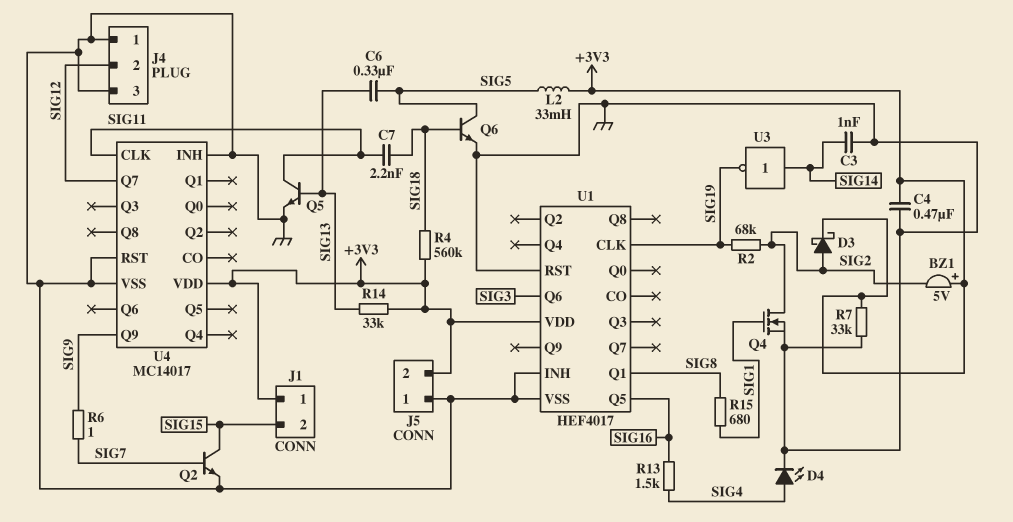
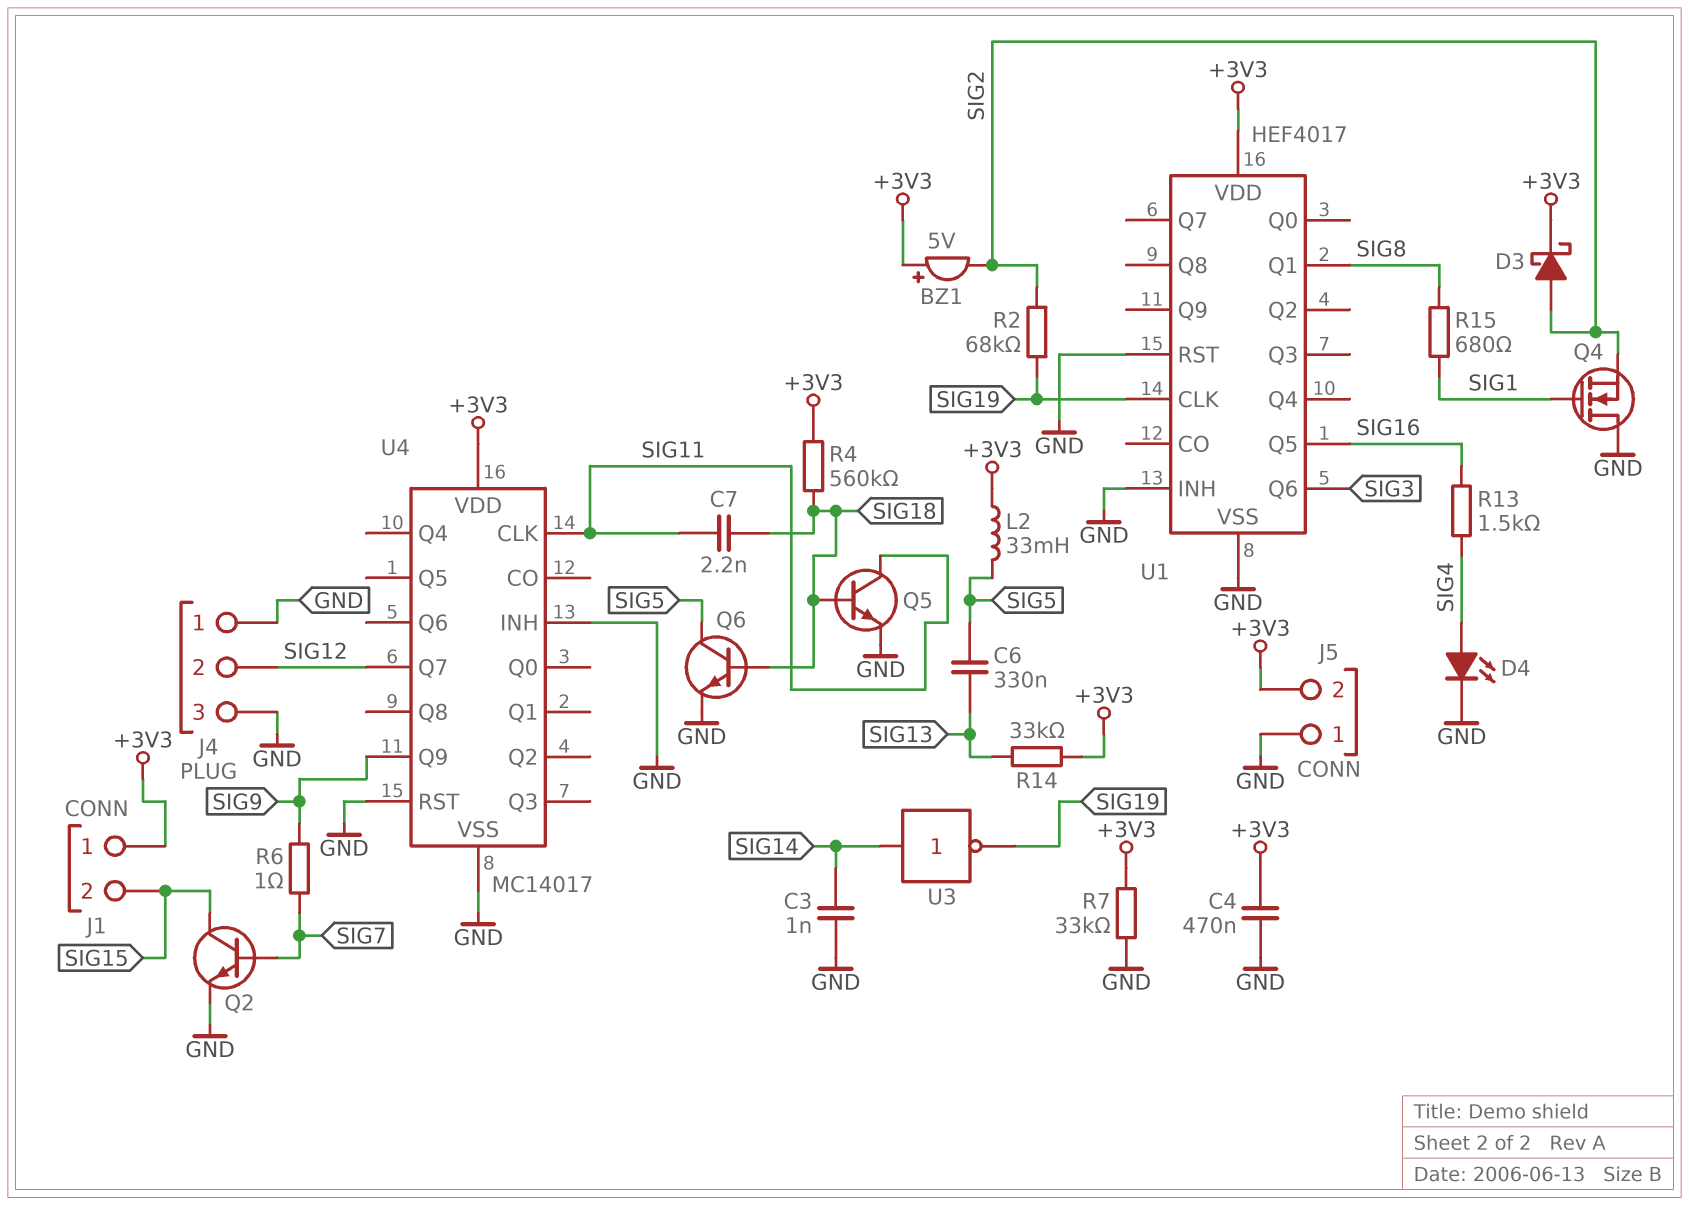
Q4: NMOS (G SIG1, D SIG2, S GND) -> NMOS (G SIG1, D GND, S SIG2)
Q5: NPN (B SIG13, C SIG11, E GND) -> NPN (B SIG18, C SIG11, E GND)

